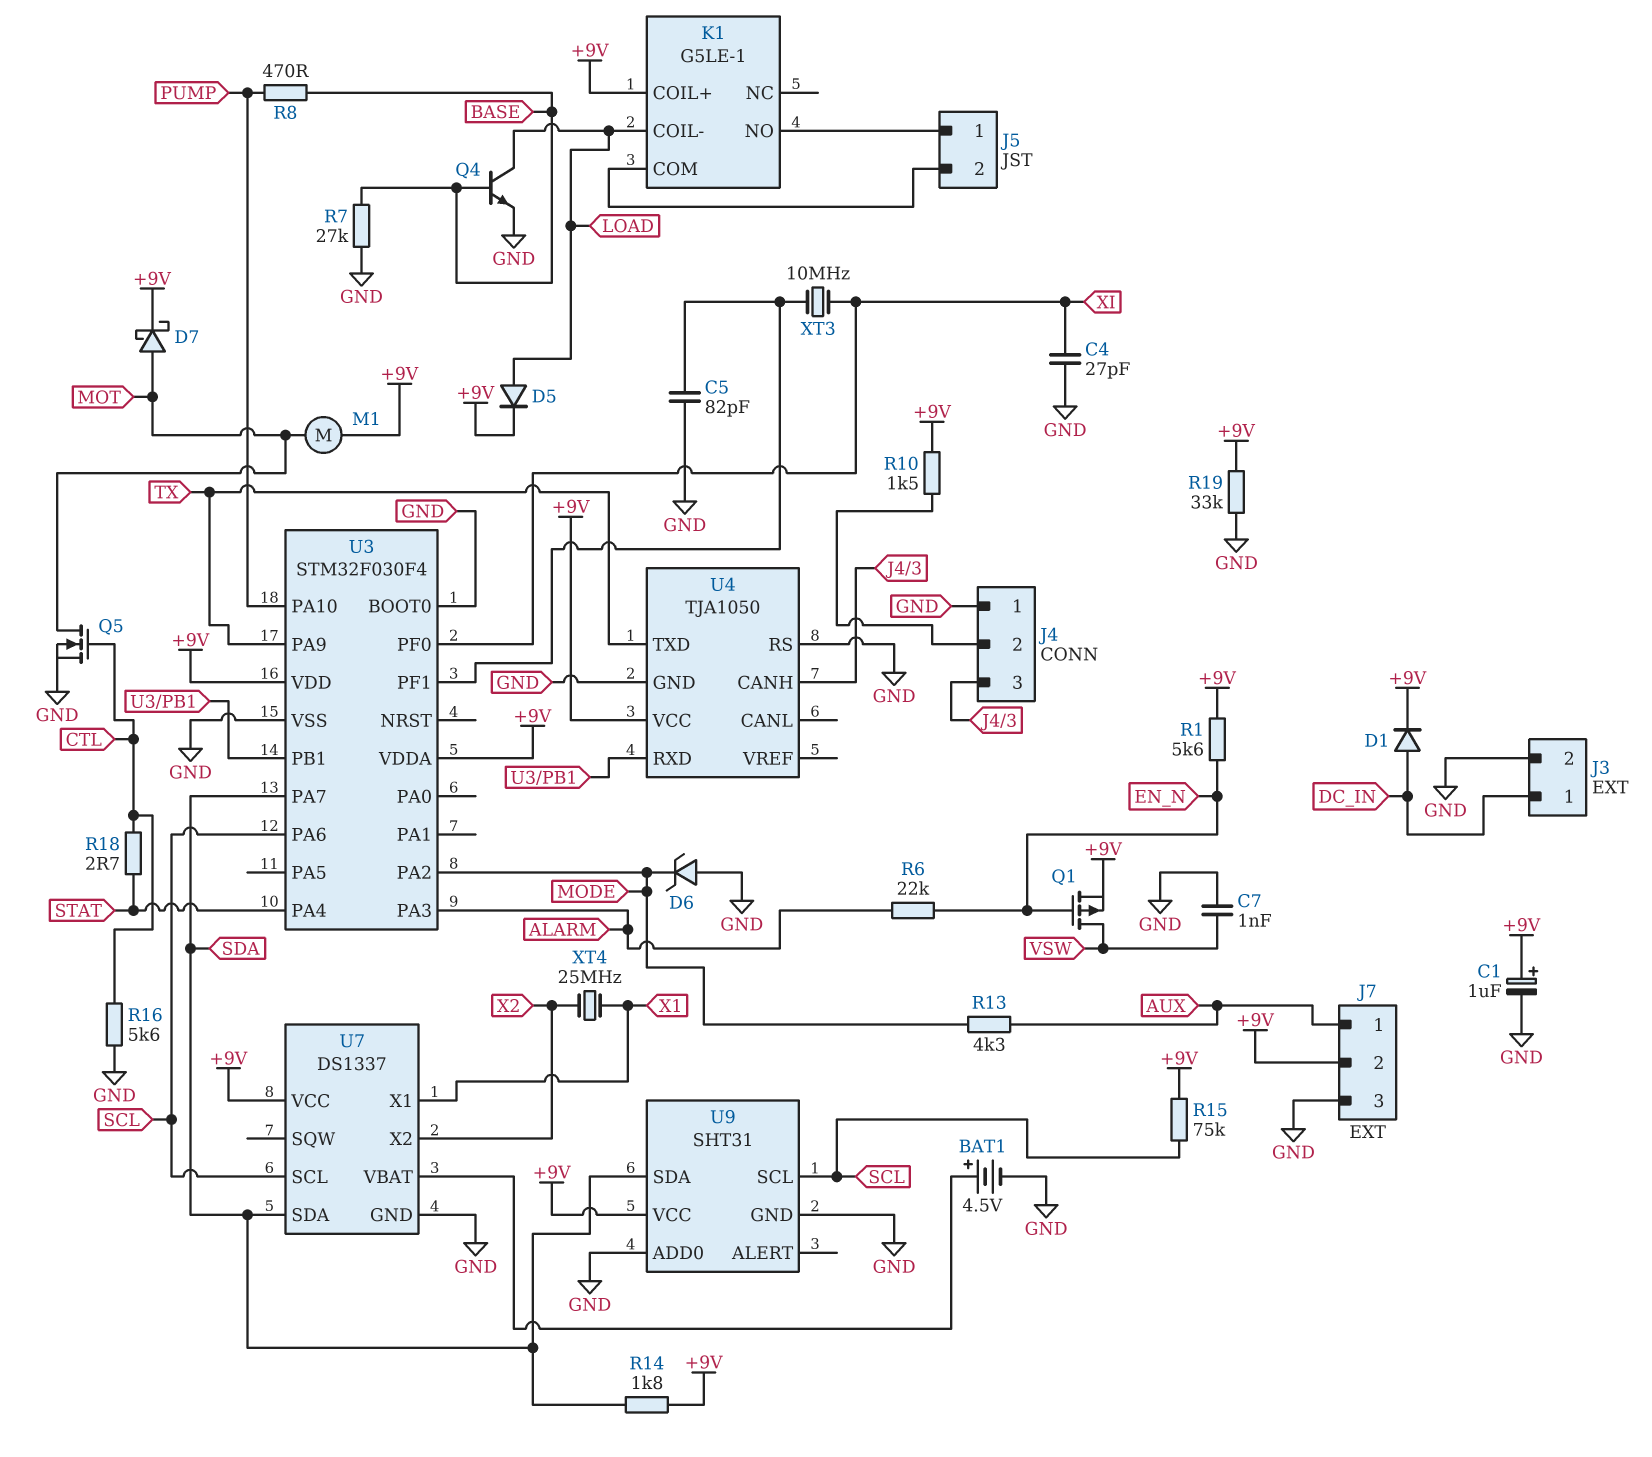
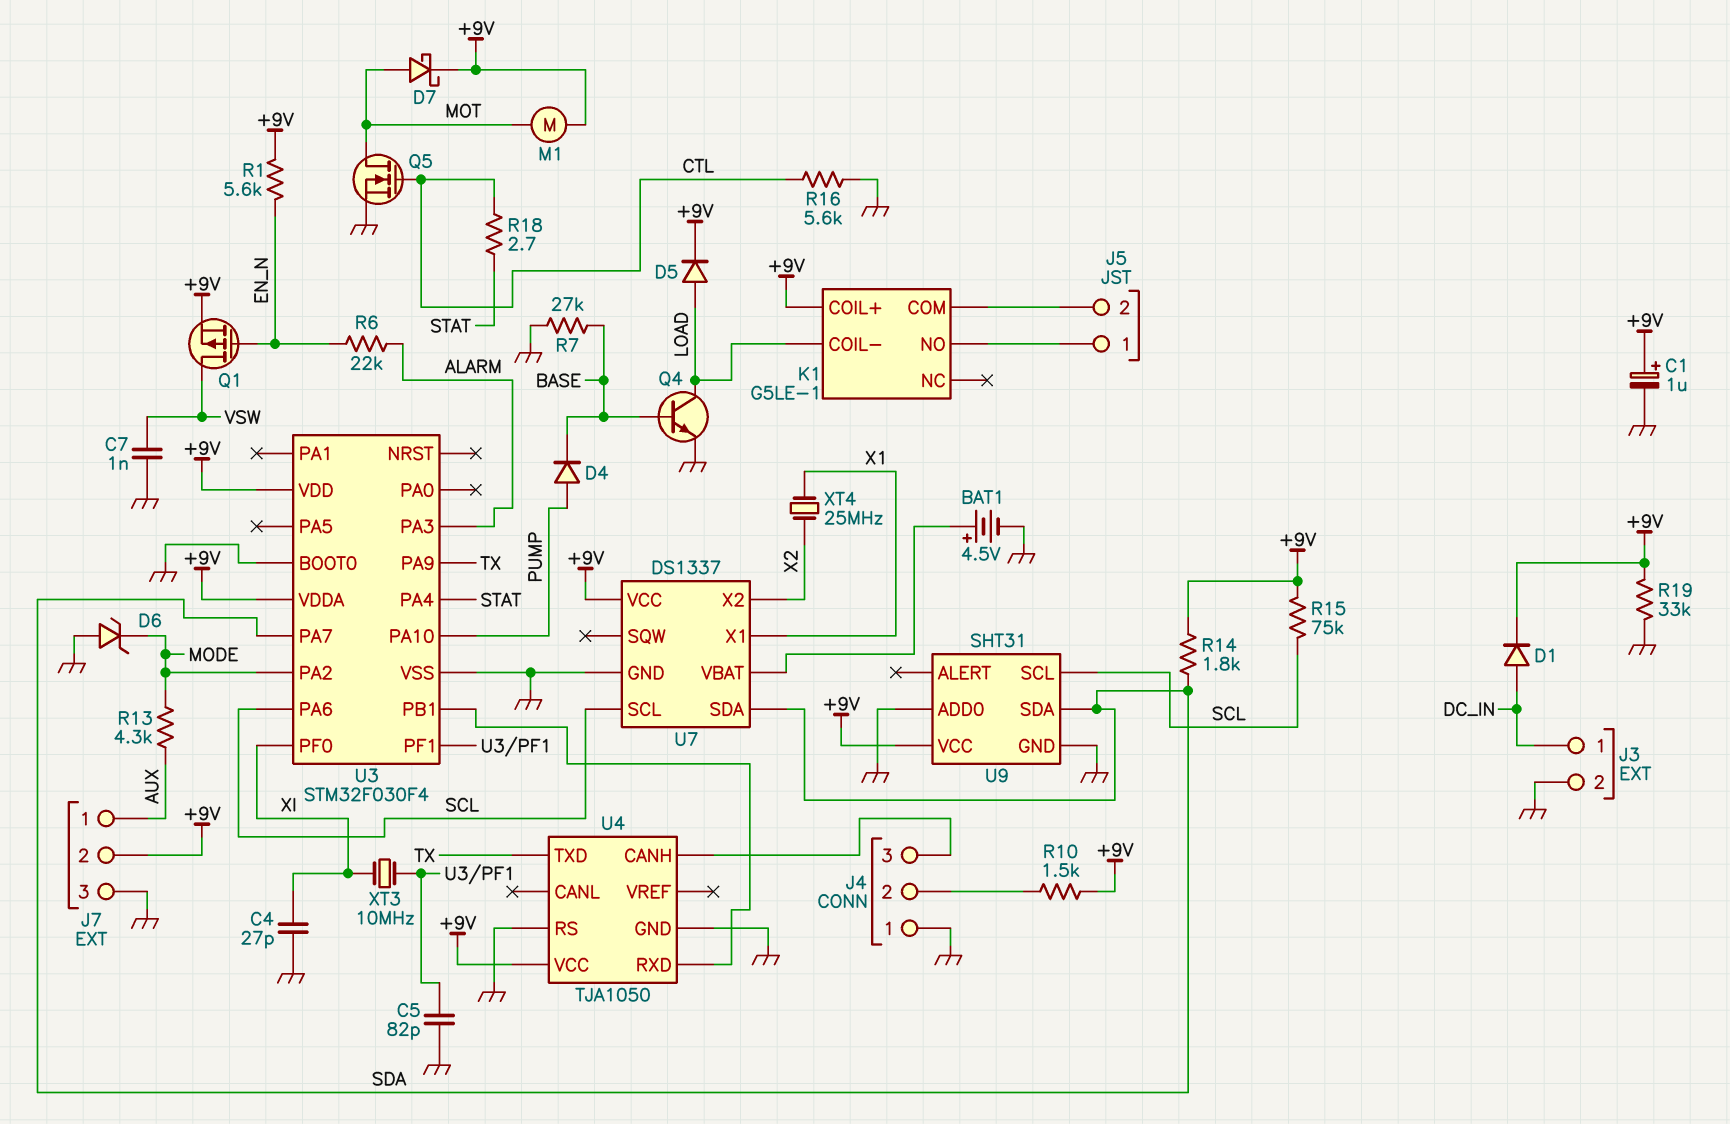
D4: none -> diode (A PUMP, K BASE)
R8: 470 (BASE, PUMP) -> none

